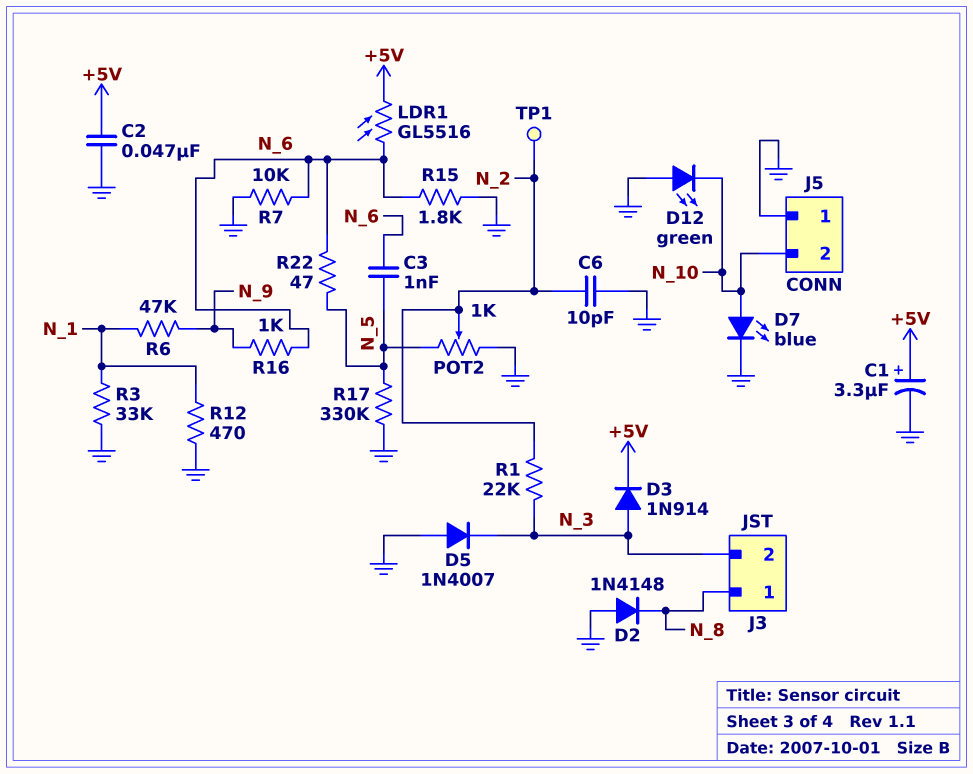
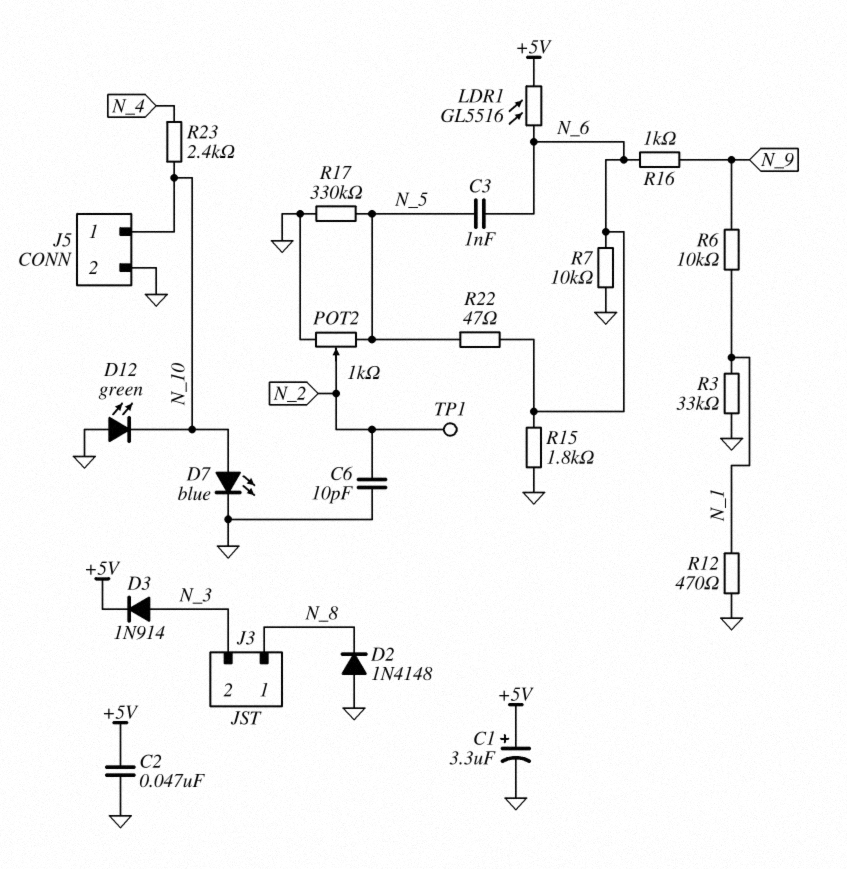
D5: diode 1N4007 (A GND, K N_3) -> none
J5 pin 1: GND -> N_10
J5 pin 2: N_10 -> GND
R1: 22k (N_2, N_3) -> none
R6: 47k (N_1, N_9) -> 10k (N_1, N_9)
R23: none -> 2.4k (N_4, N_10)

